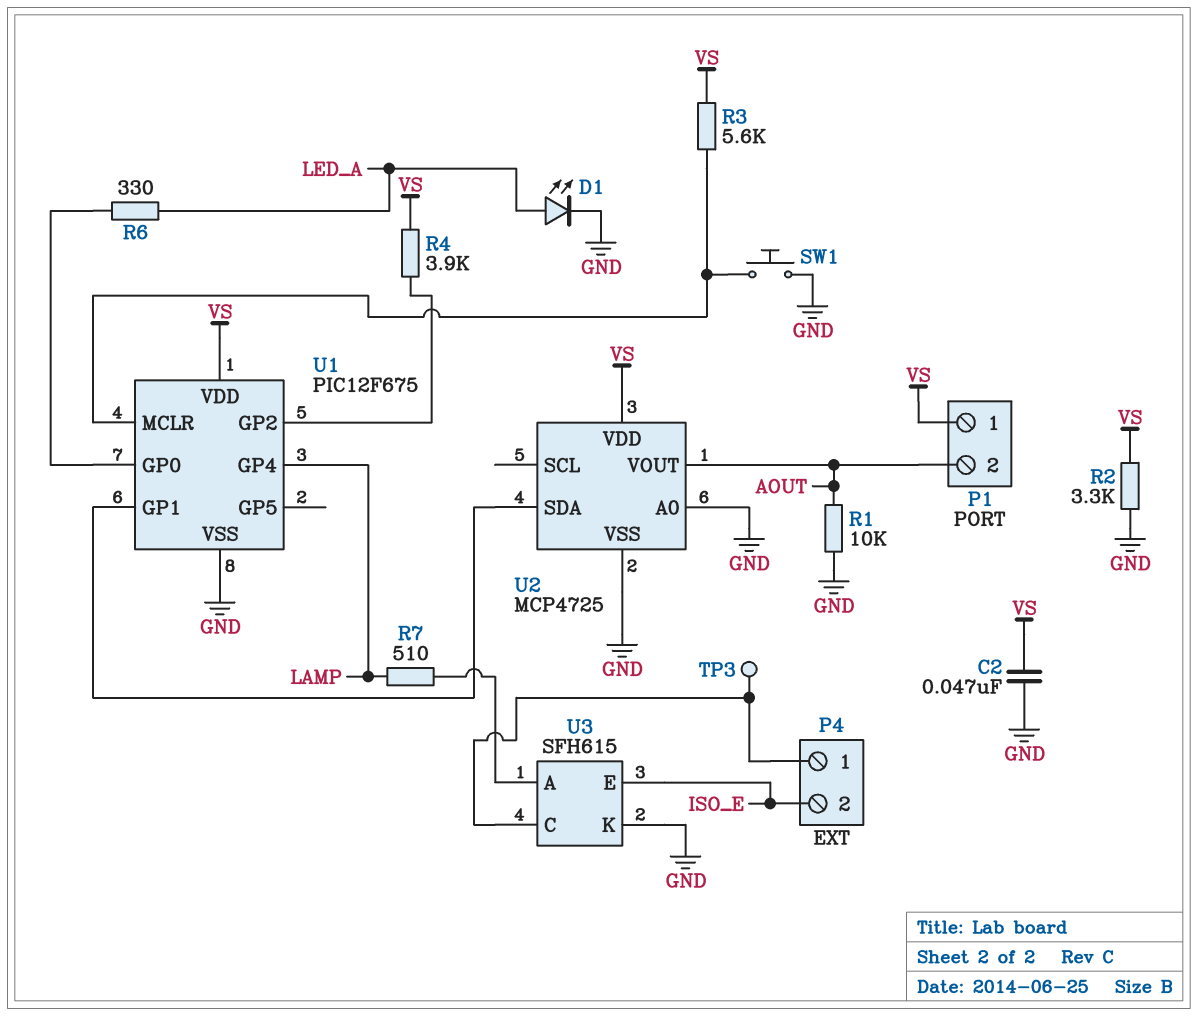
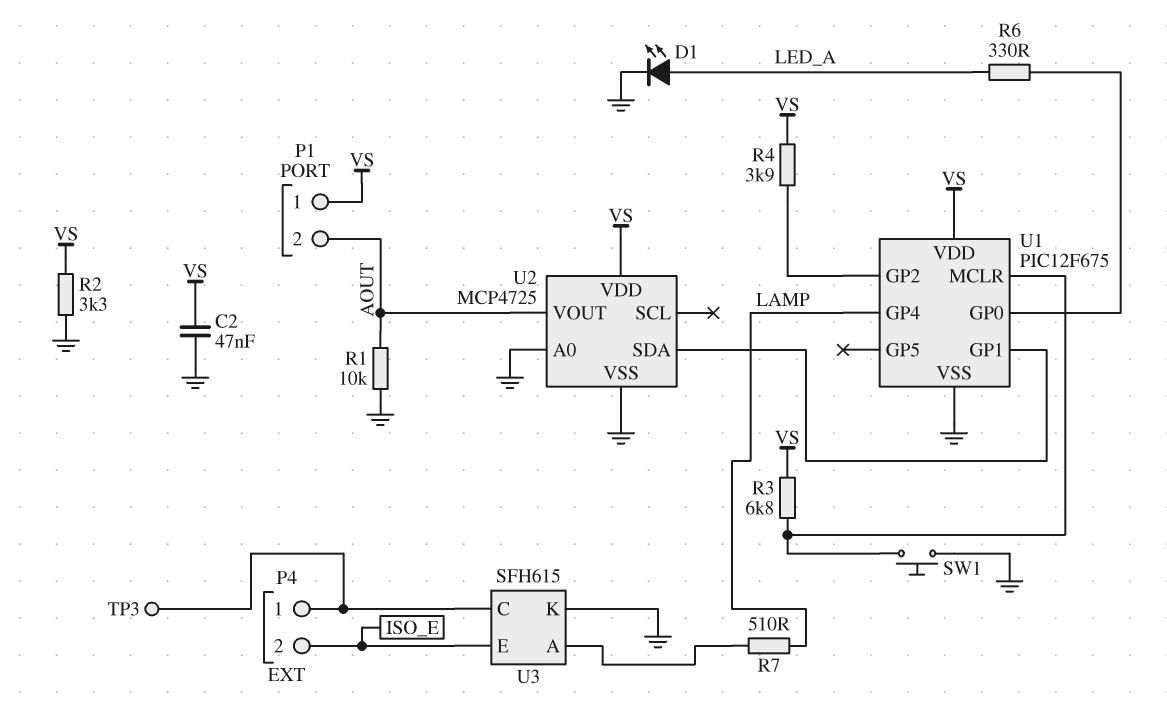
R3: 5.6k (U1/MCLR, VS) -> 6.8k (U1/MCLR, VS)

